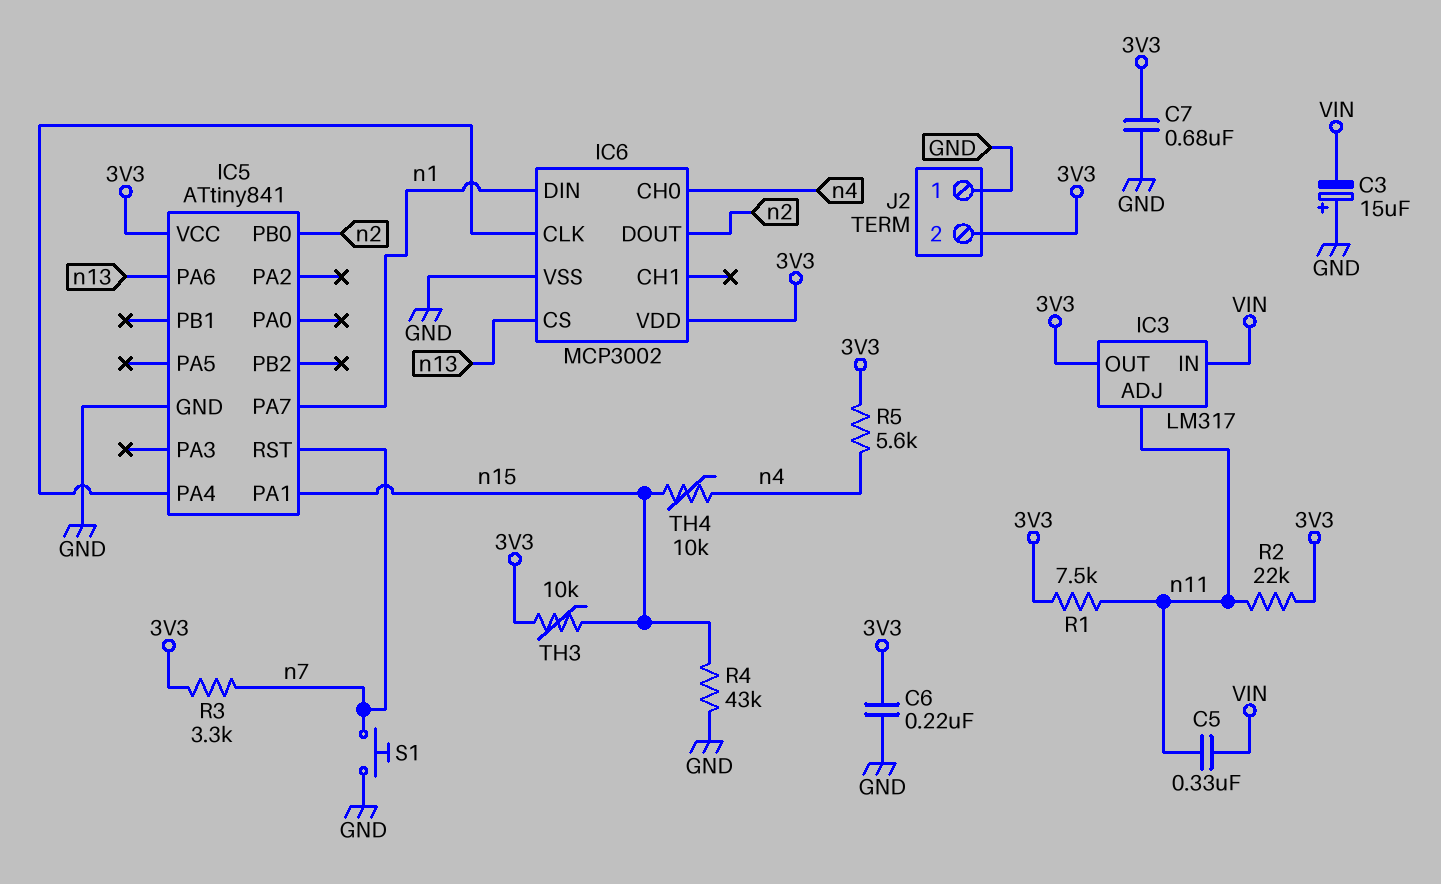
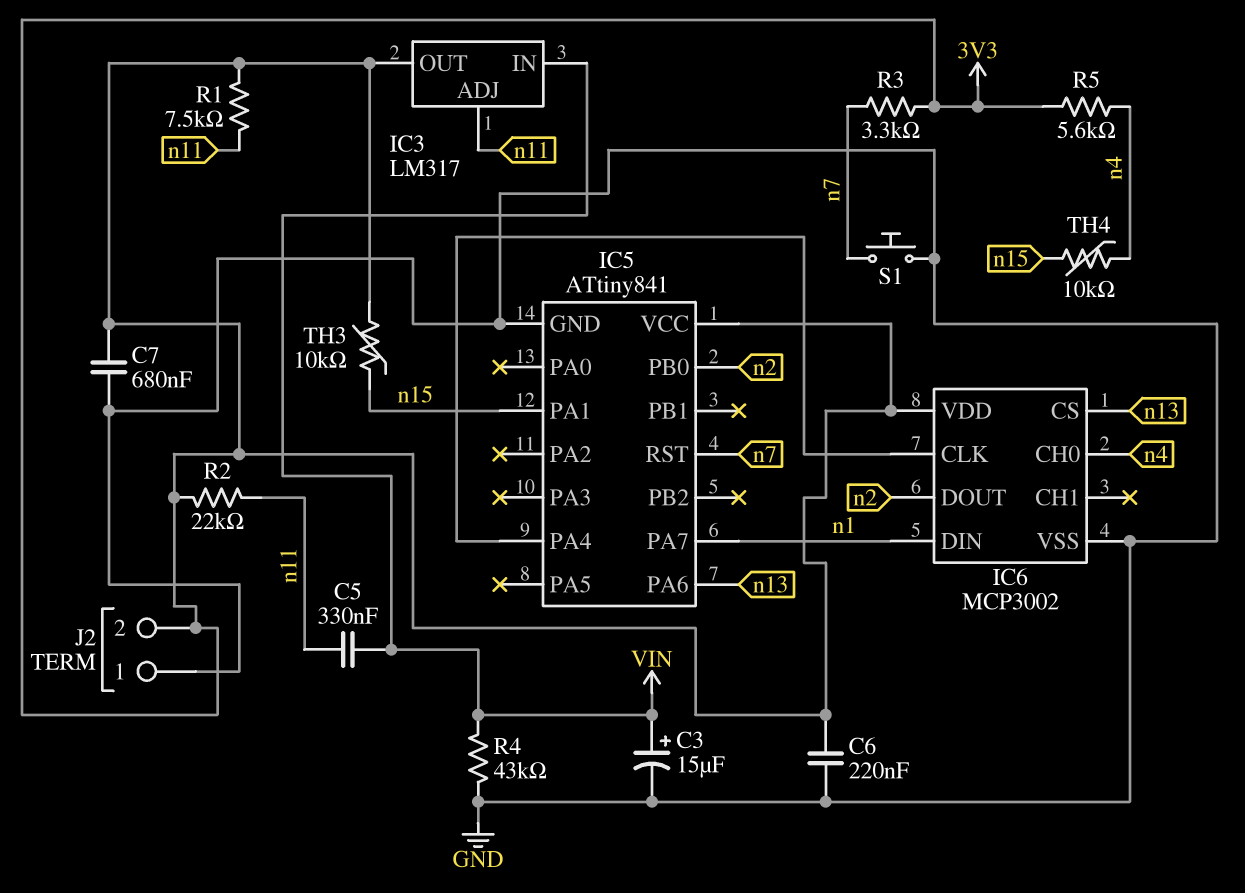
C3: 15uF (plus GND, minus VIN) -> 15uF (plus VIN, minus GND)
R4: 43k (GND, n15) -> 43k (GND, VIN)

